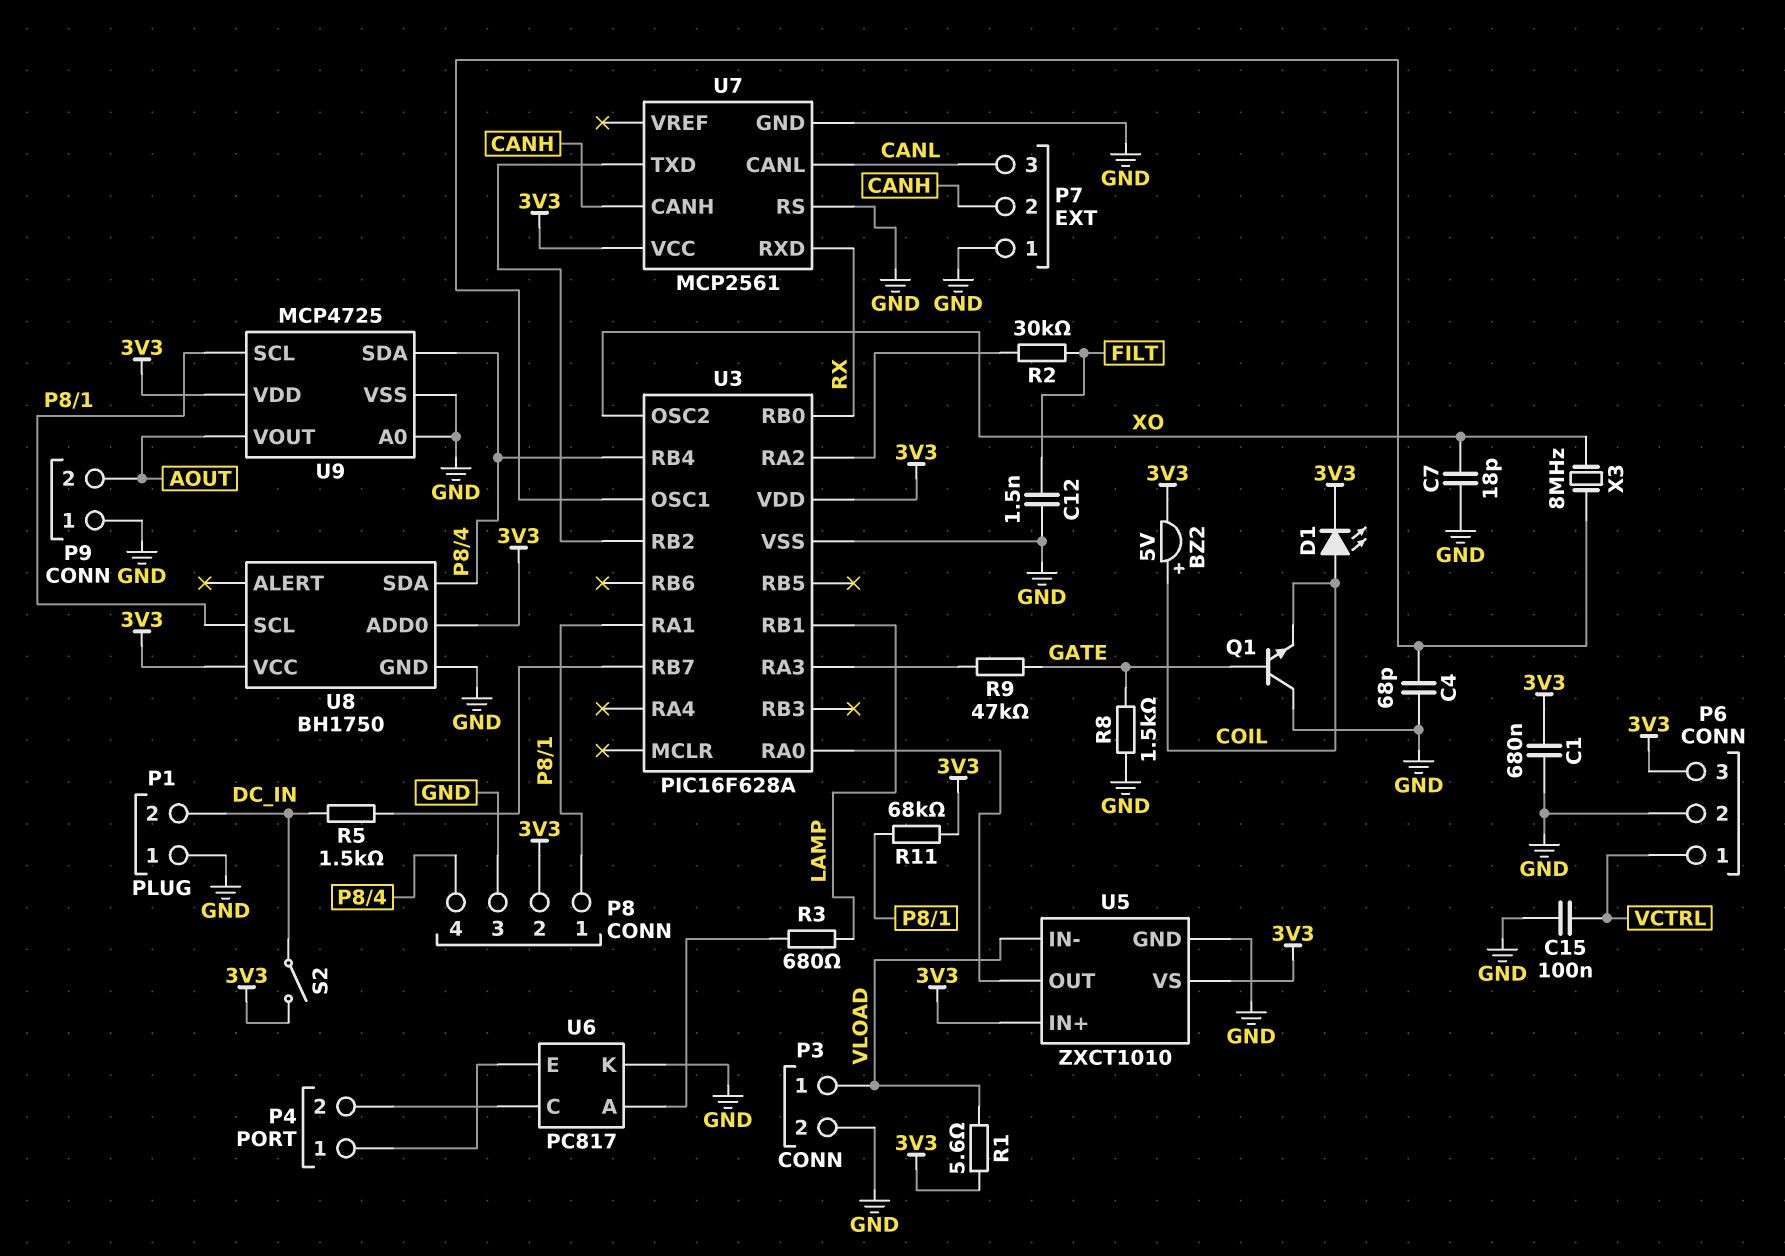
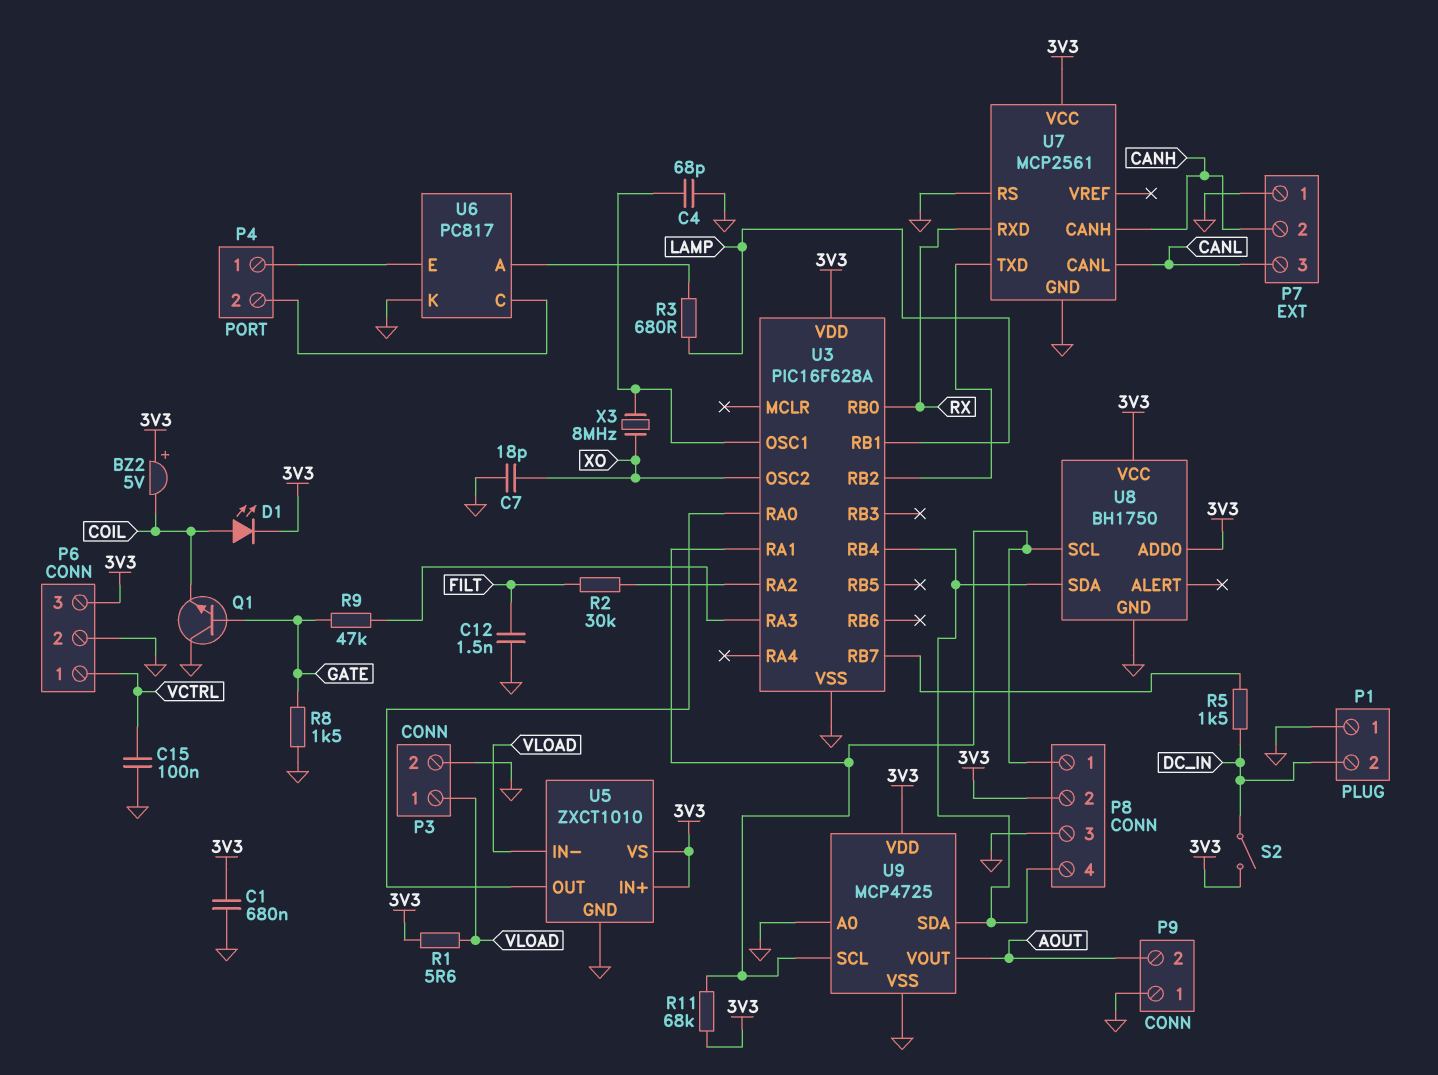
BZ2: buzzer 5V (plus COIL, minus 3V3) -> buzzer 5V (plus 3V3, minus COIL)

